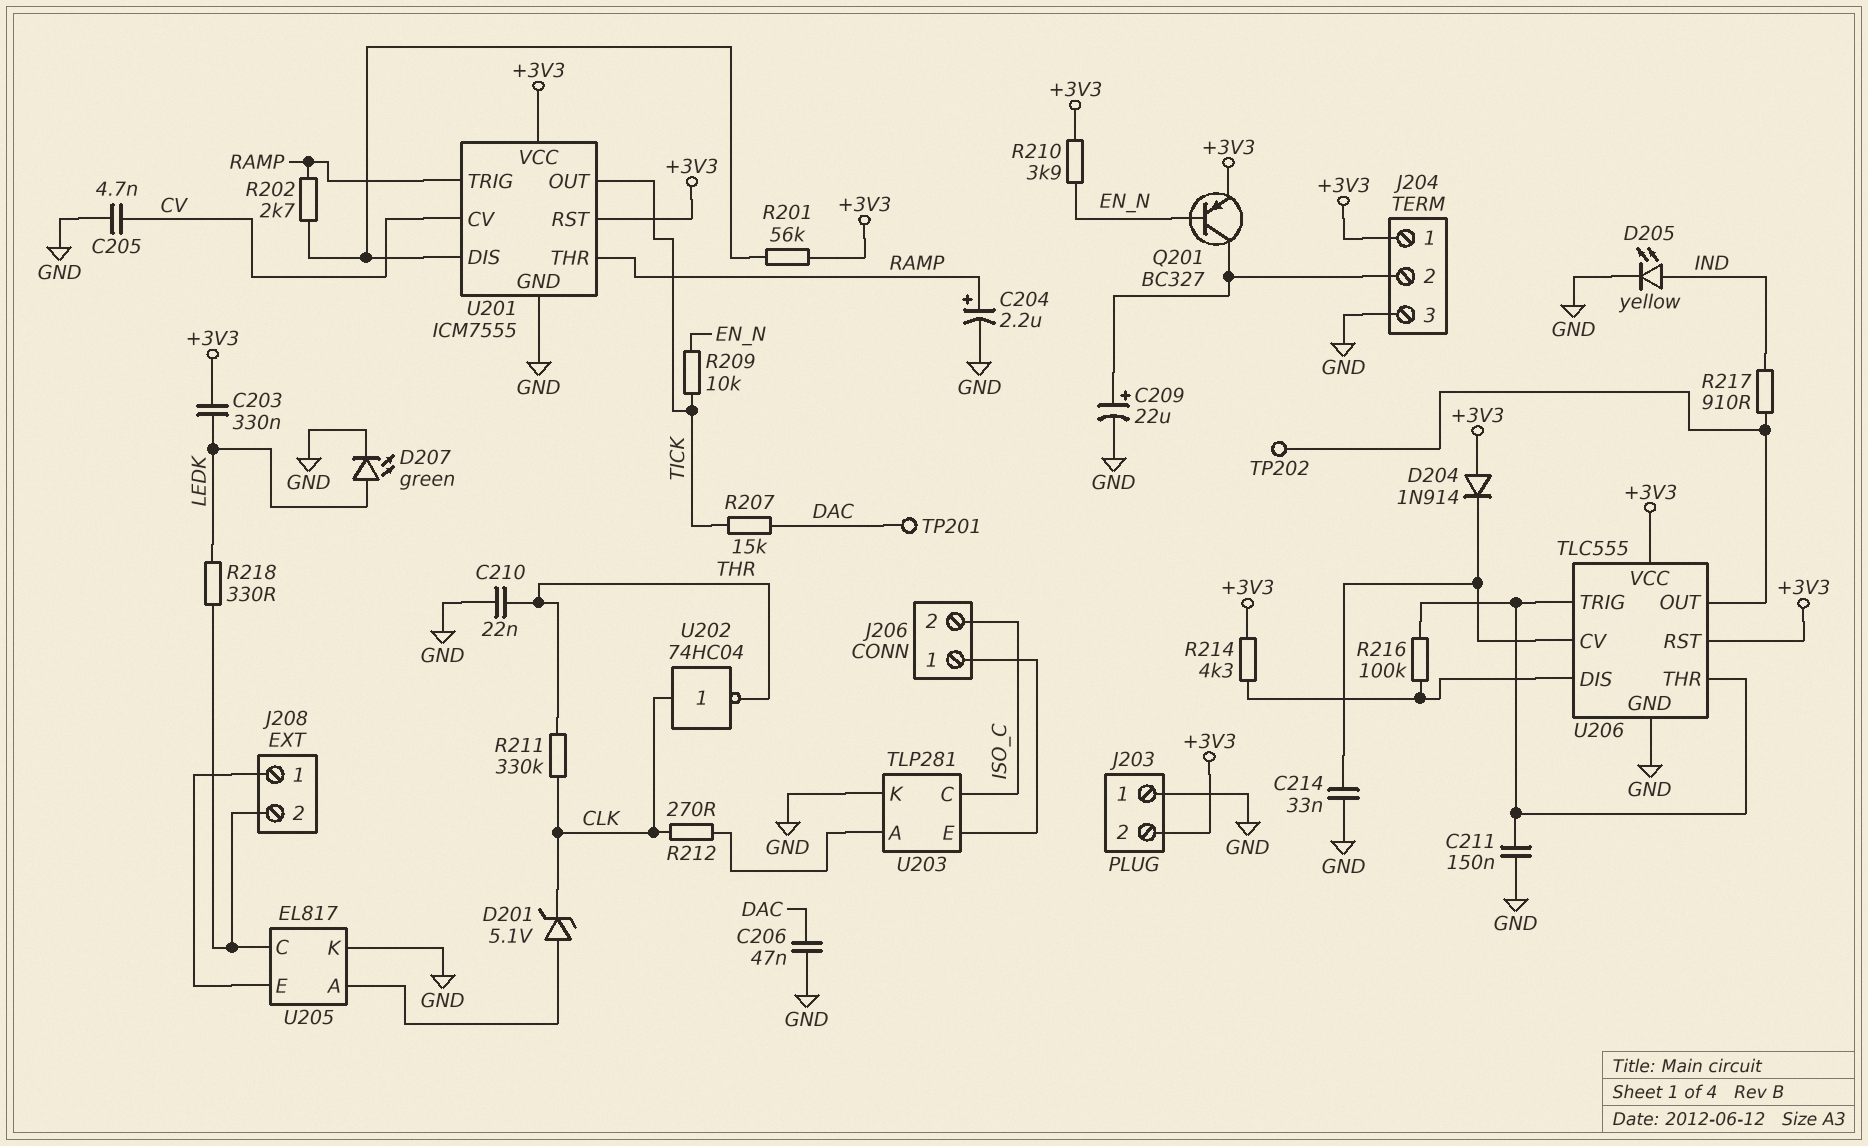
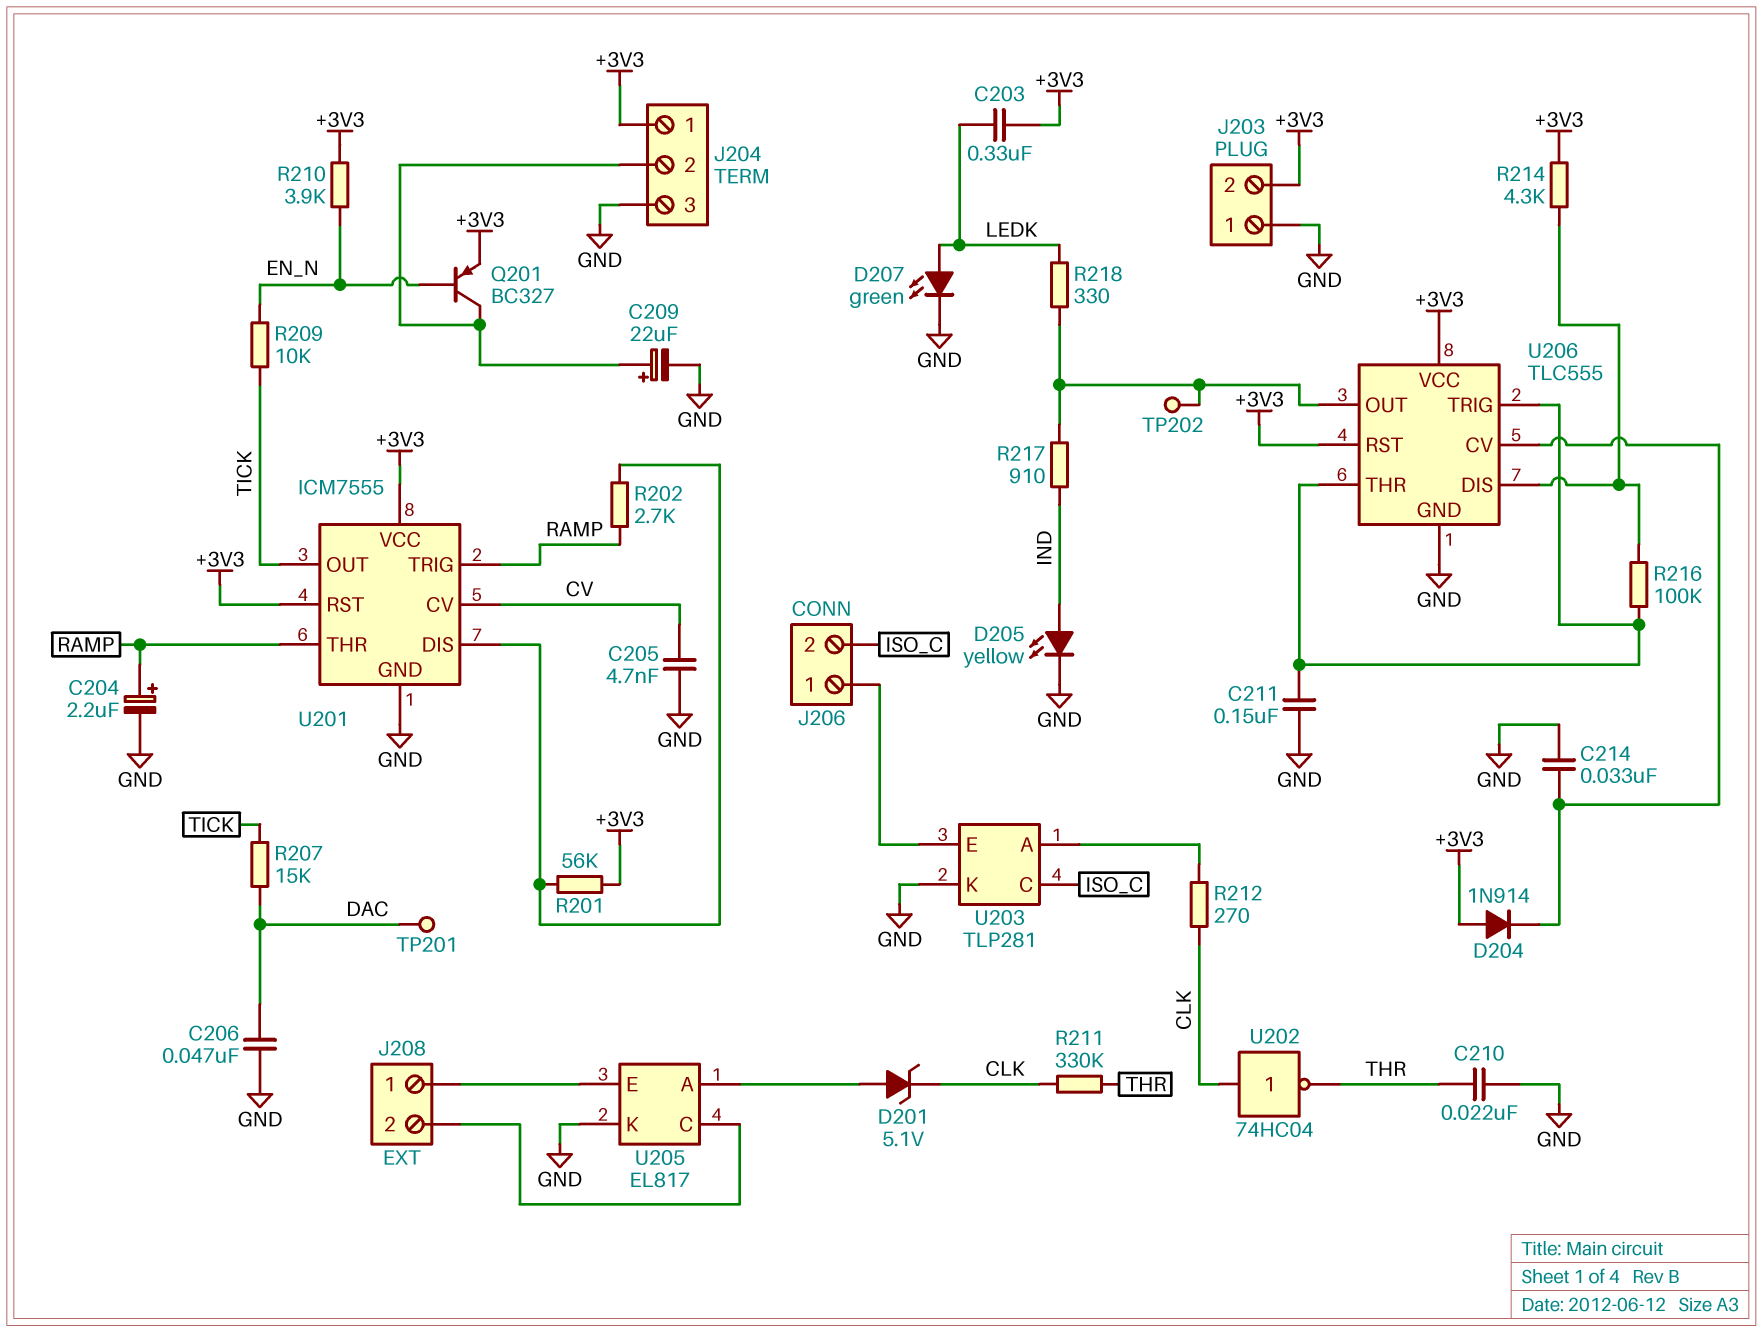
R218: 330 (J208/2, LEDK) -> 330 (LEDK, U206/OUT)

